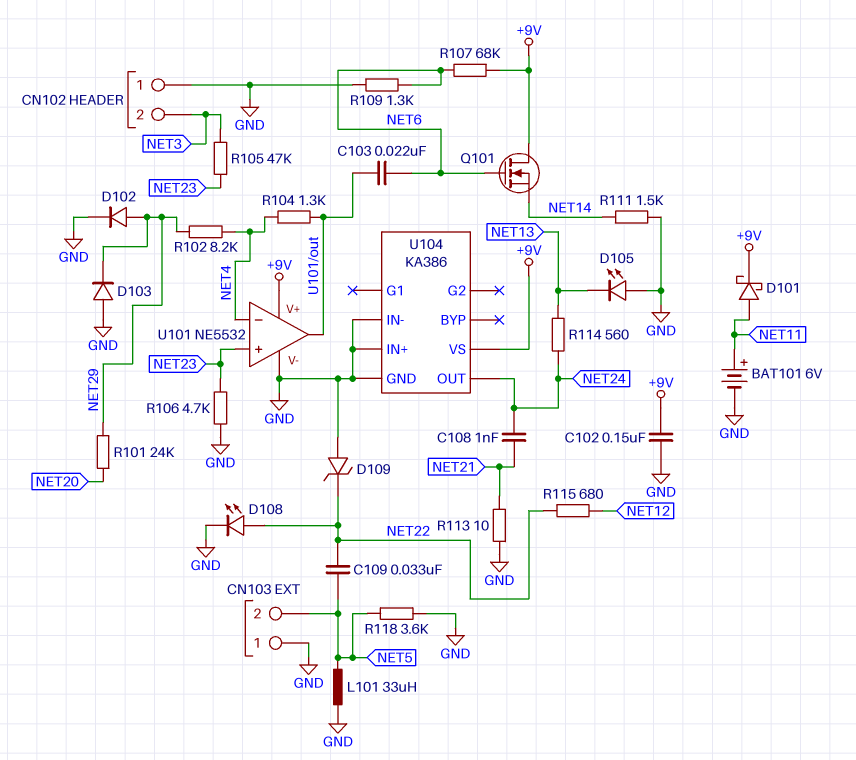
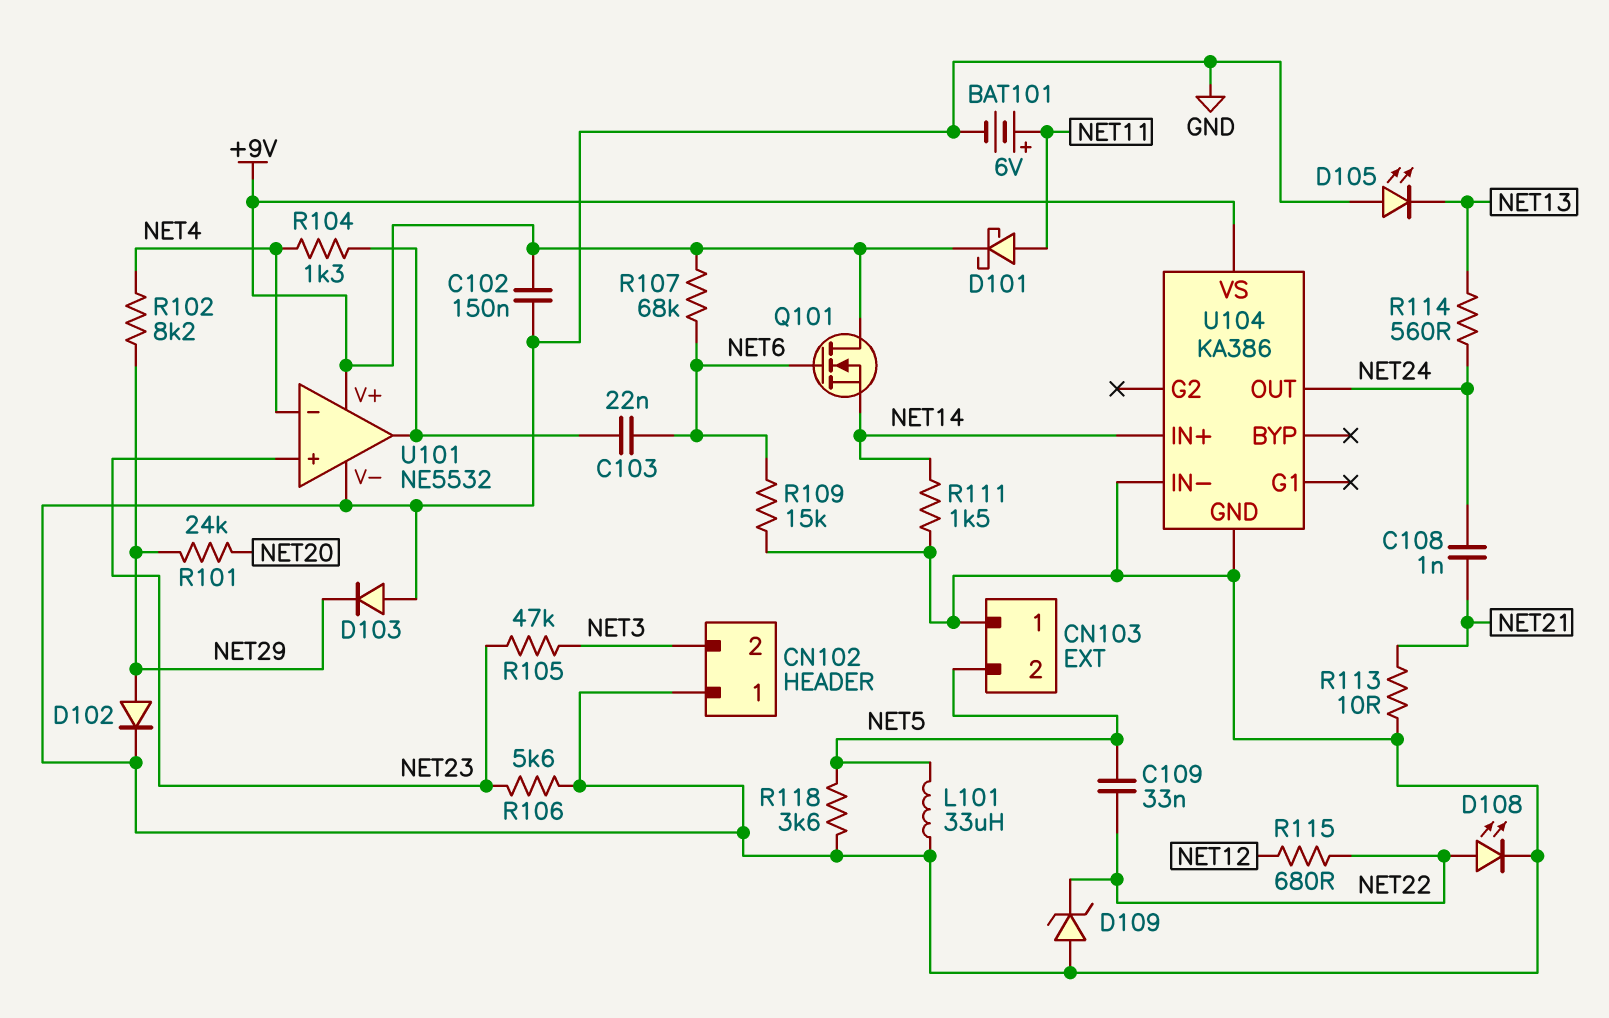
R106: 4.7k (GND, NET23) -> 5.6k (GND, NET23)
R109: 1.3k (GND, NET6) -> 15k (GND, NET6)
U104 pin IN+: GND -> NET14

